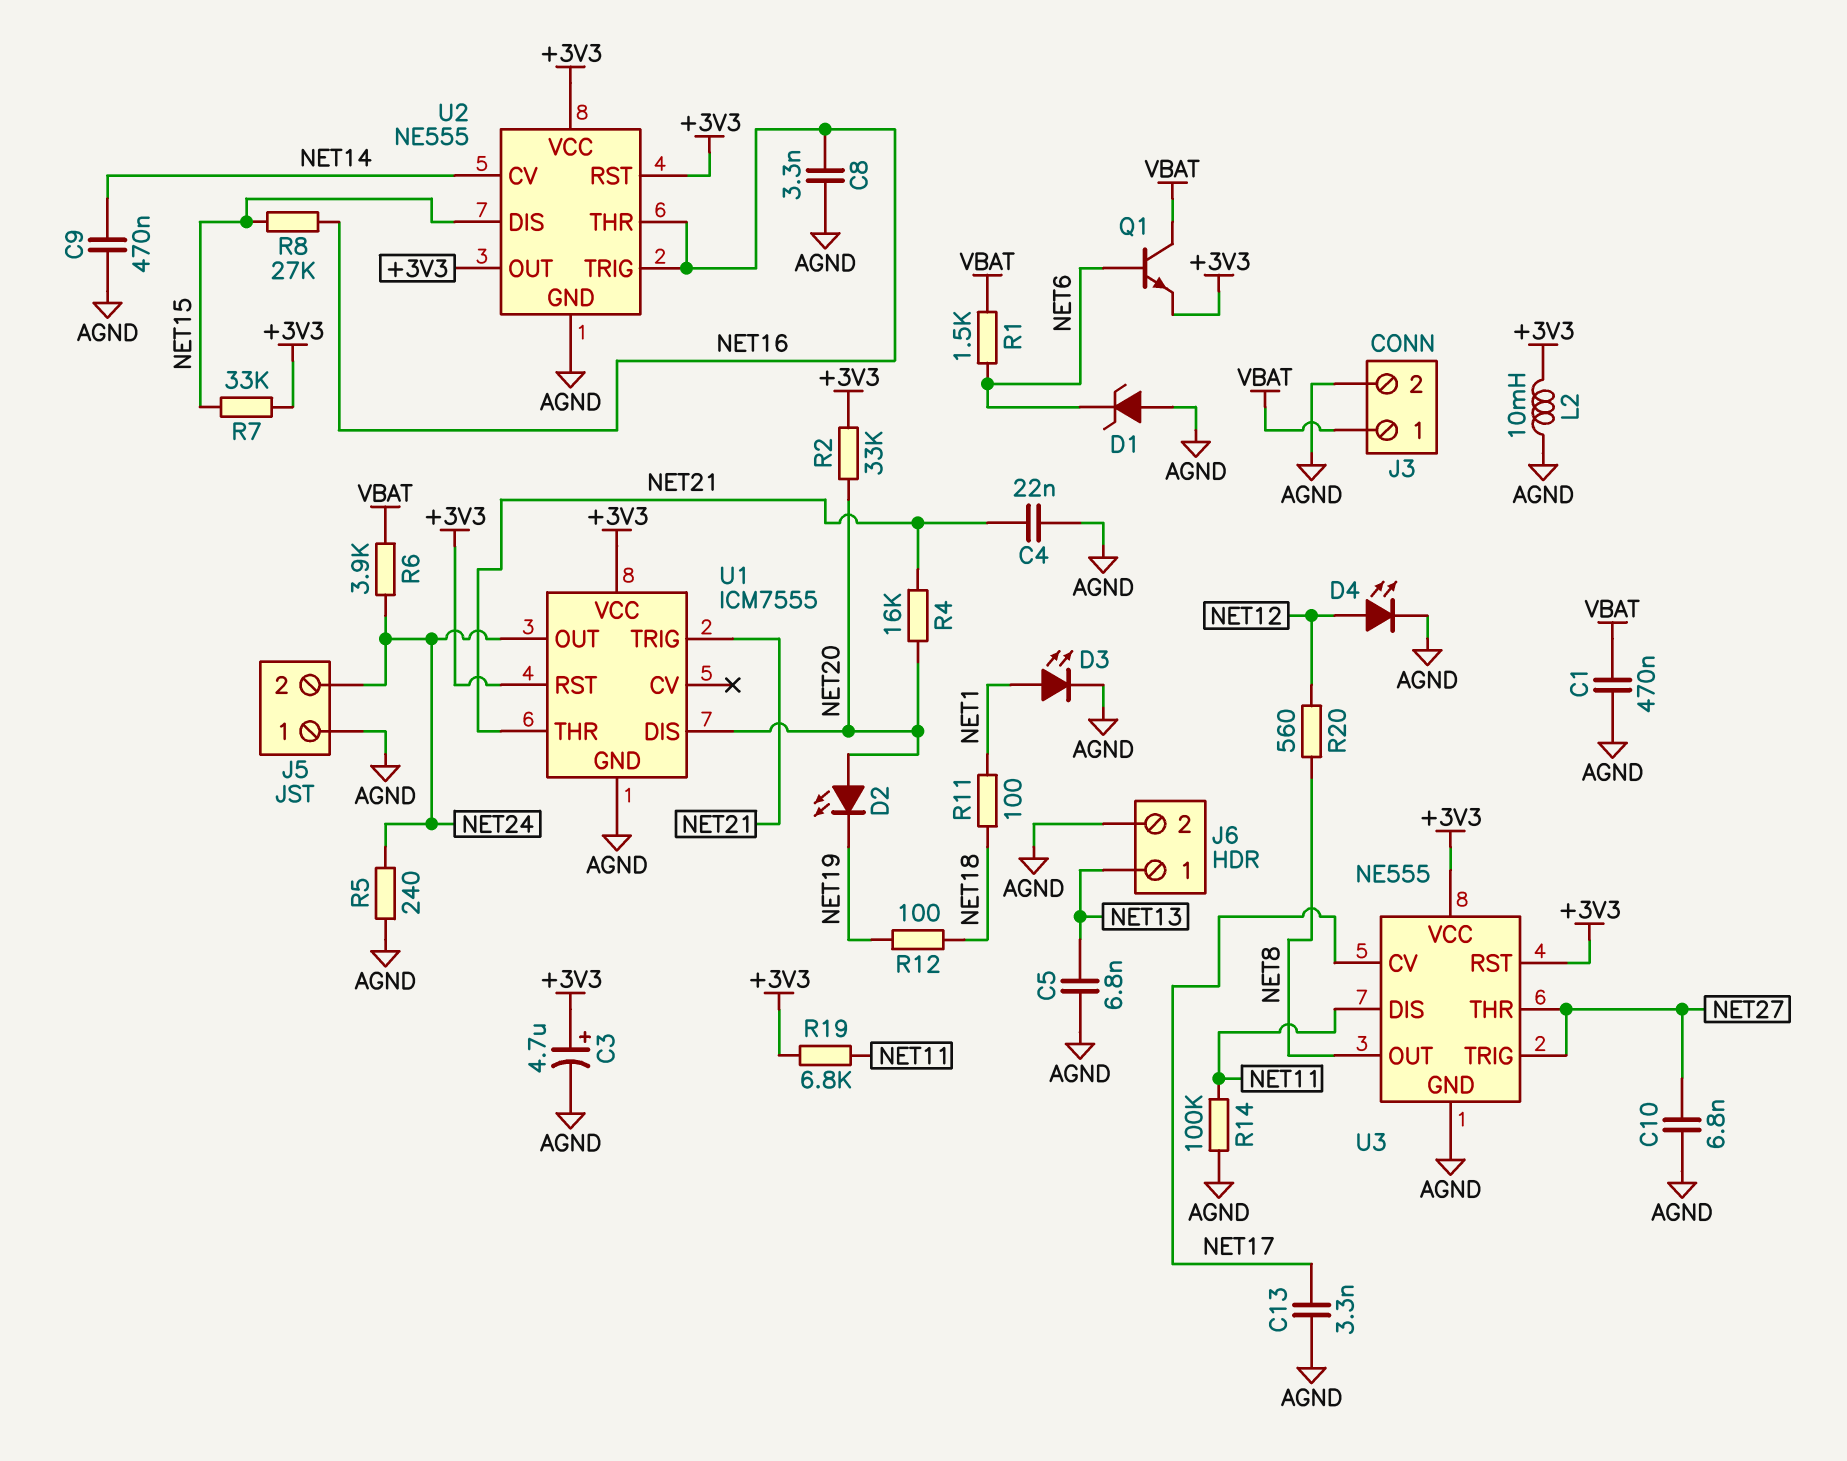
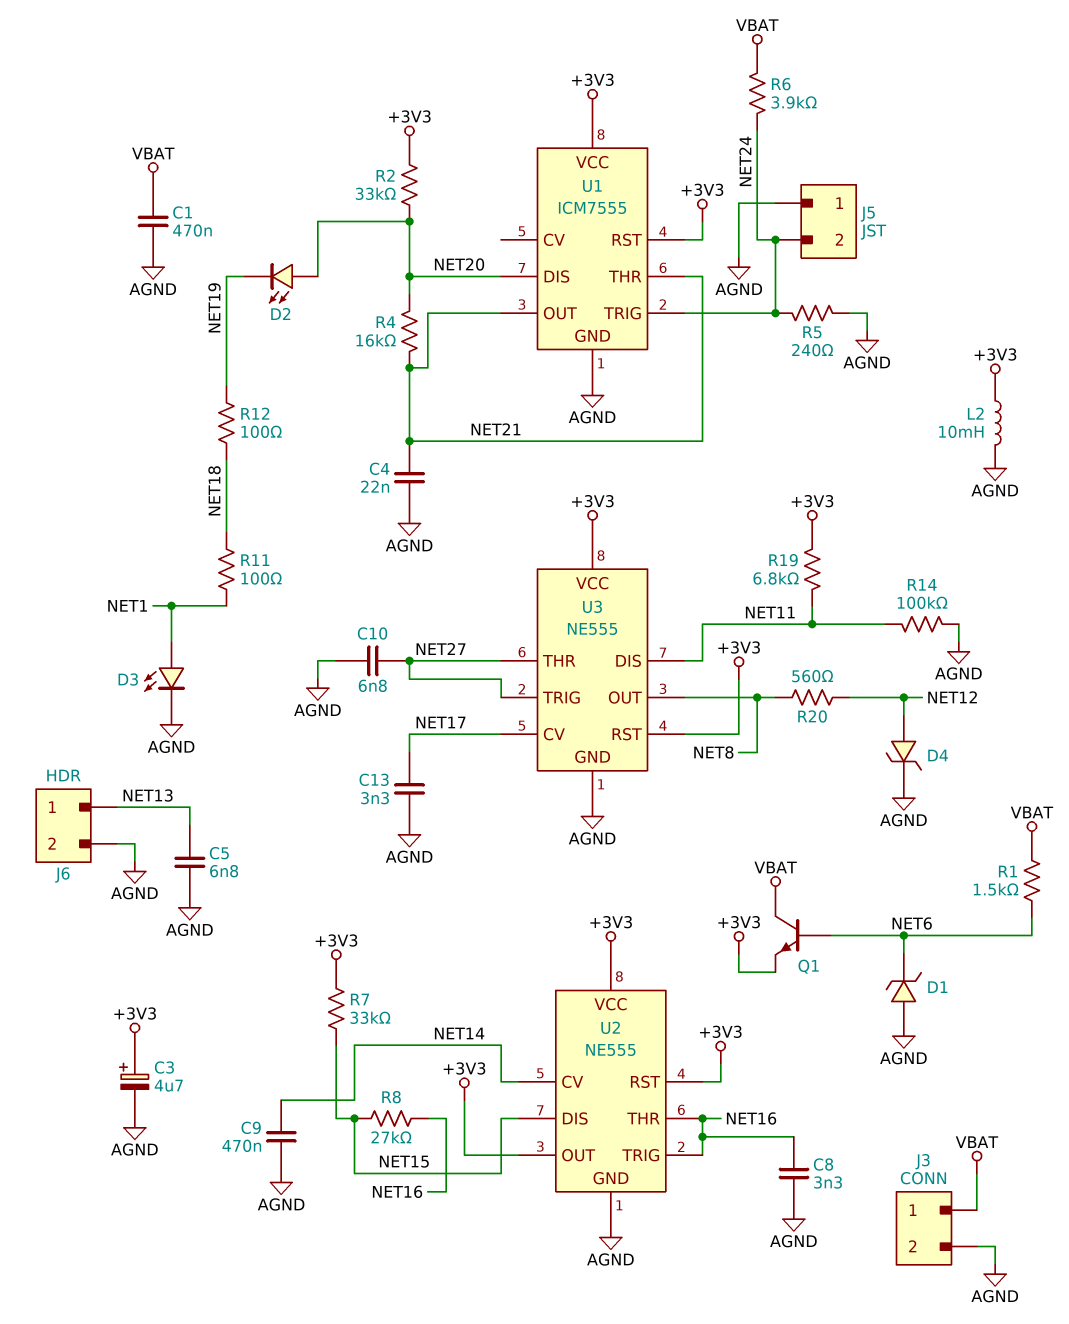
D4: LED (A NET12, K AGND) -> zener (A NET12, K AGND)
U1 pin OUT: NET24 -> NET21
U1 pin TRIG: NET21 -> NET24

